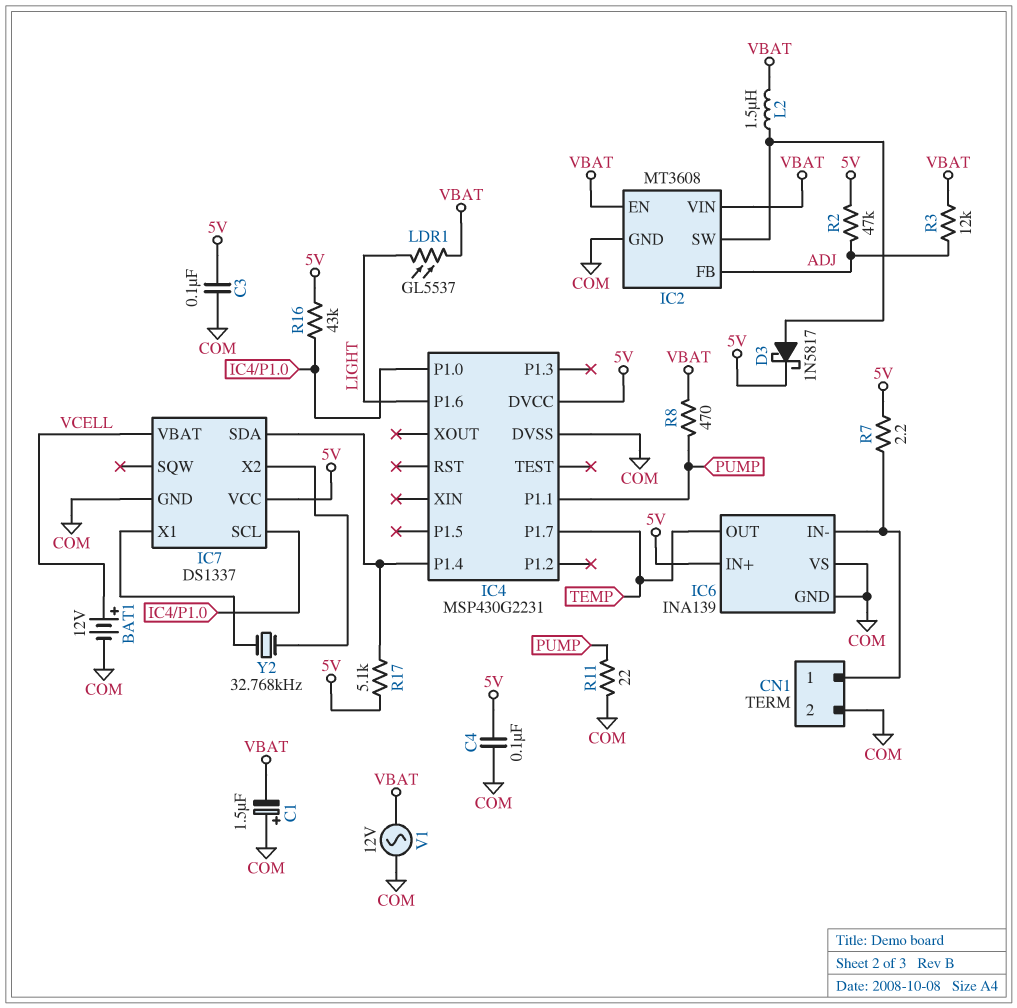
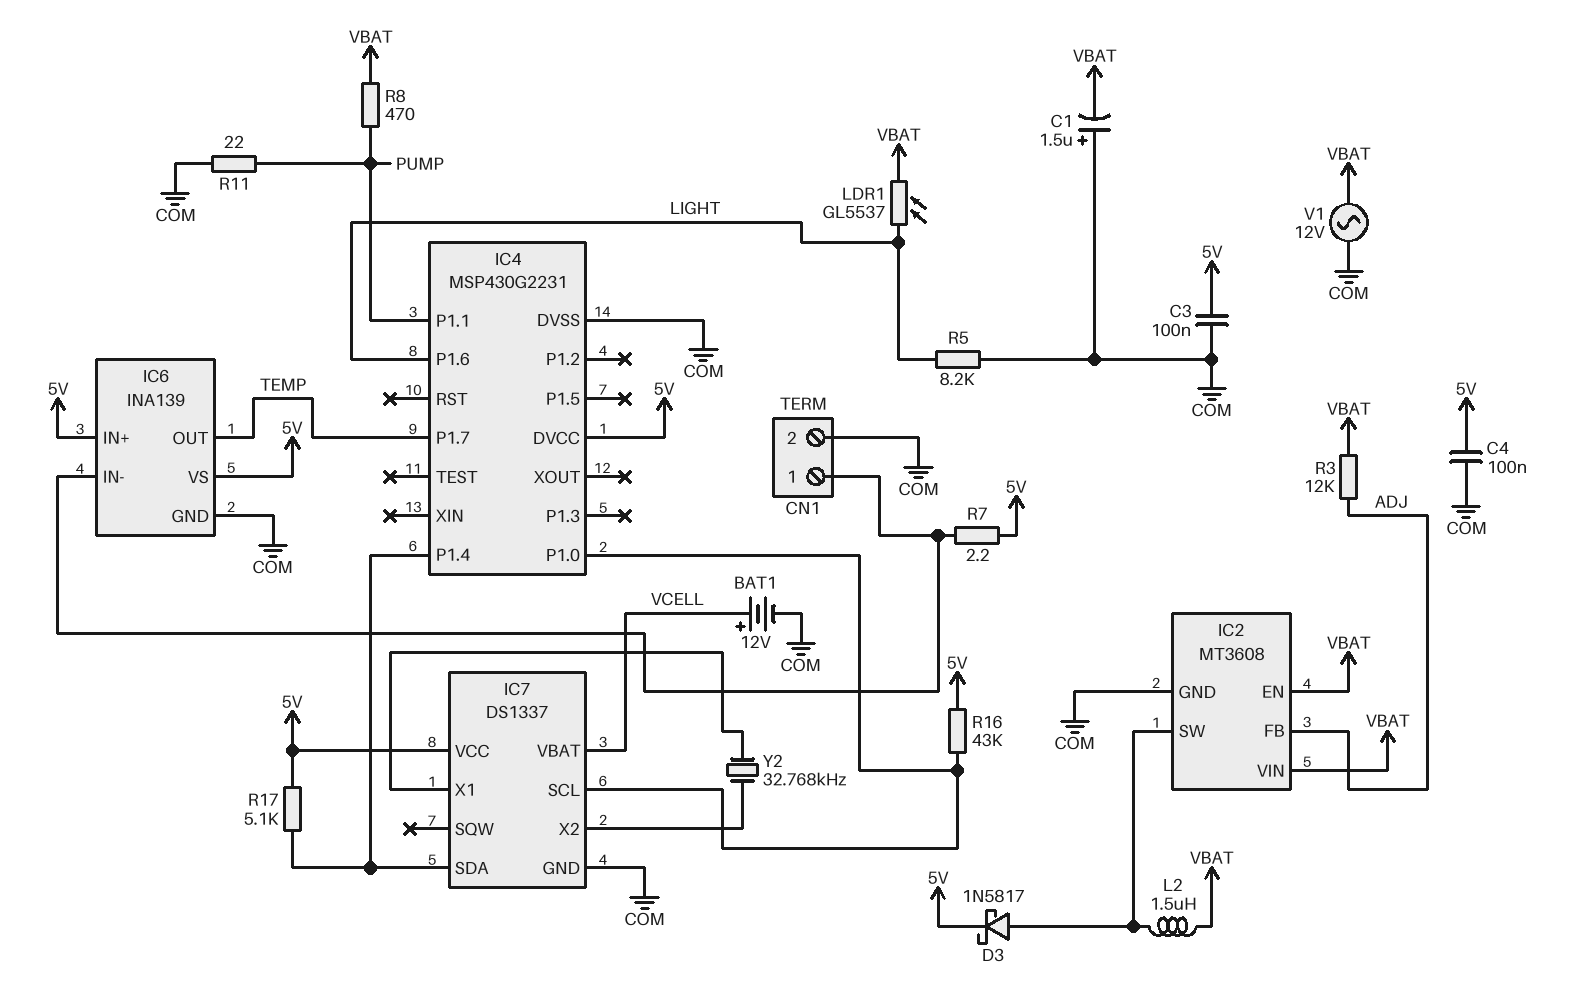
IC6 pin VS: COM -> 5V
R2: 47k (5V, ADJ) -> none
R5: none -> 8.2k (COM, LIGHT)

